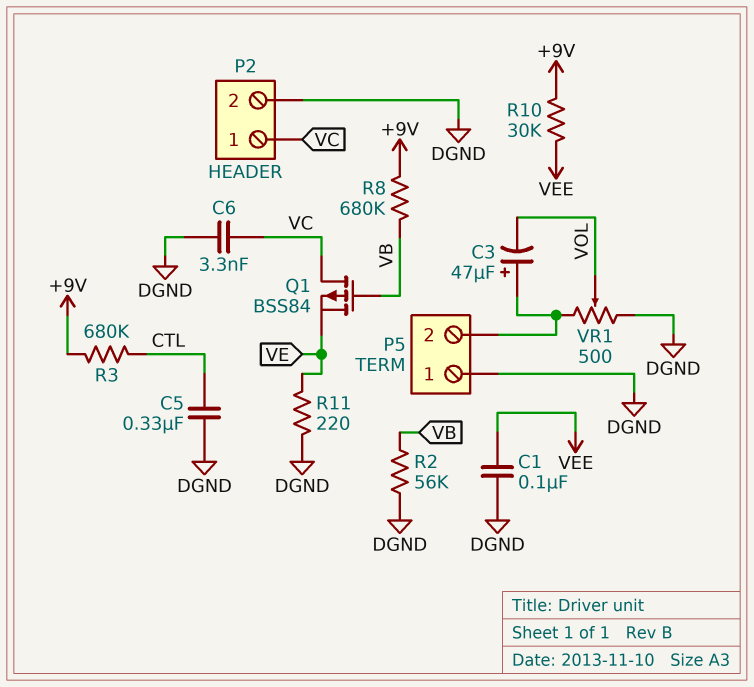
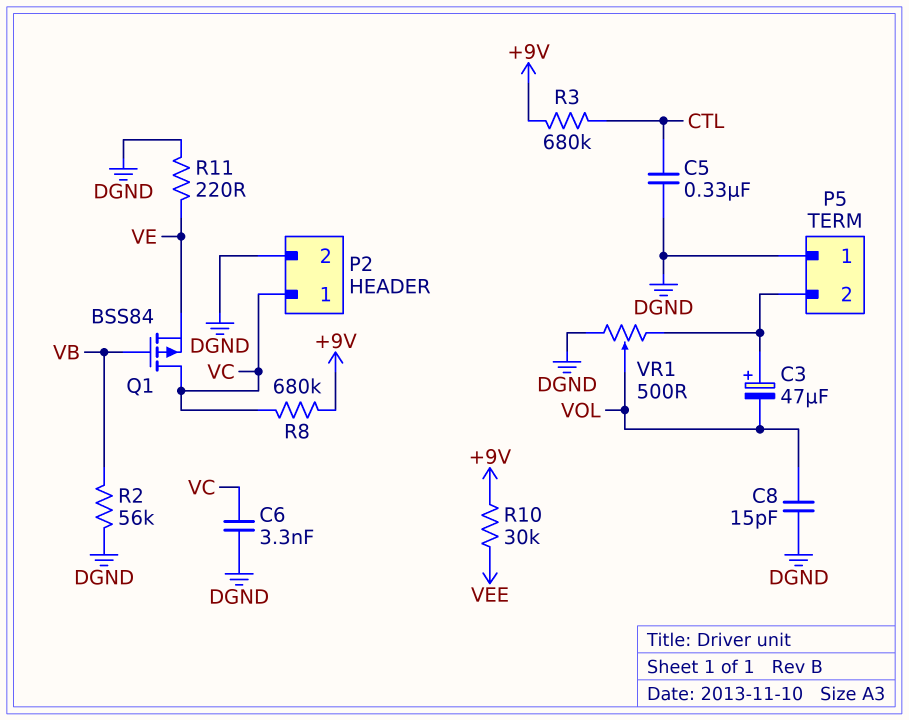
C1: 100nF (DGND, VEE) -> none
C8: none -> 15pF (DGND, VOL)
R8: 680k (+9V, VB) -> 680k (+9V, VC)

